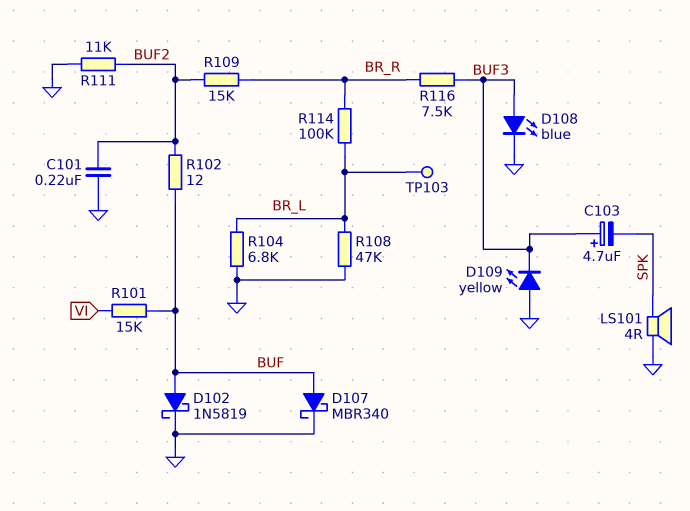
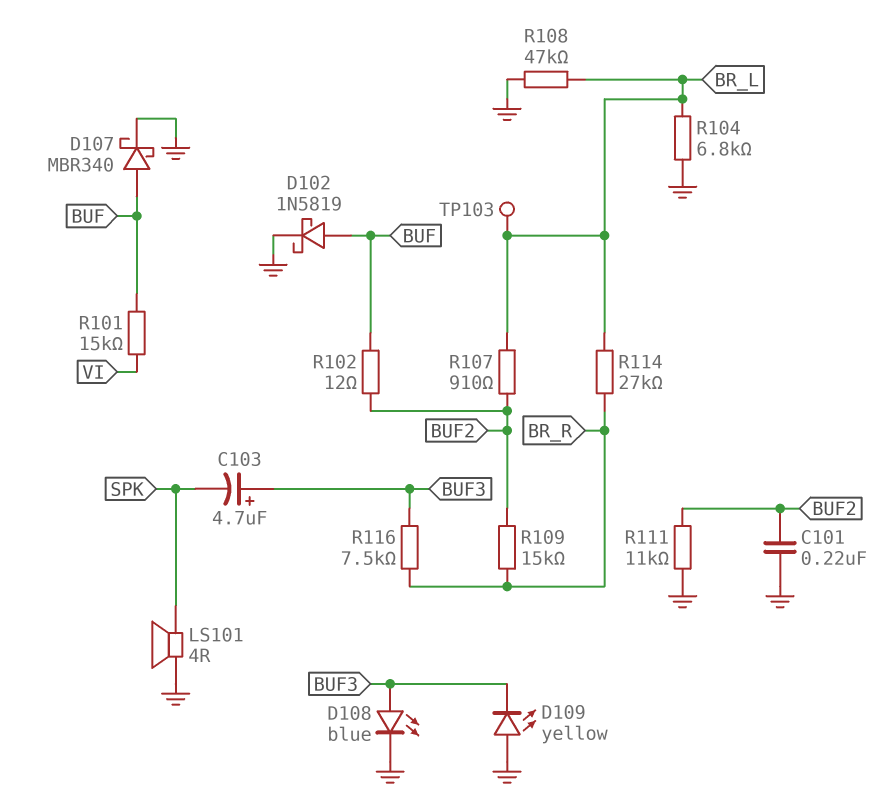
R107: none -> 910 (BR_L, BUF2)
R114: 100k (BR_L, BR_R) -> 27k (BR_L, BR_R)

